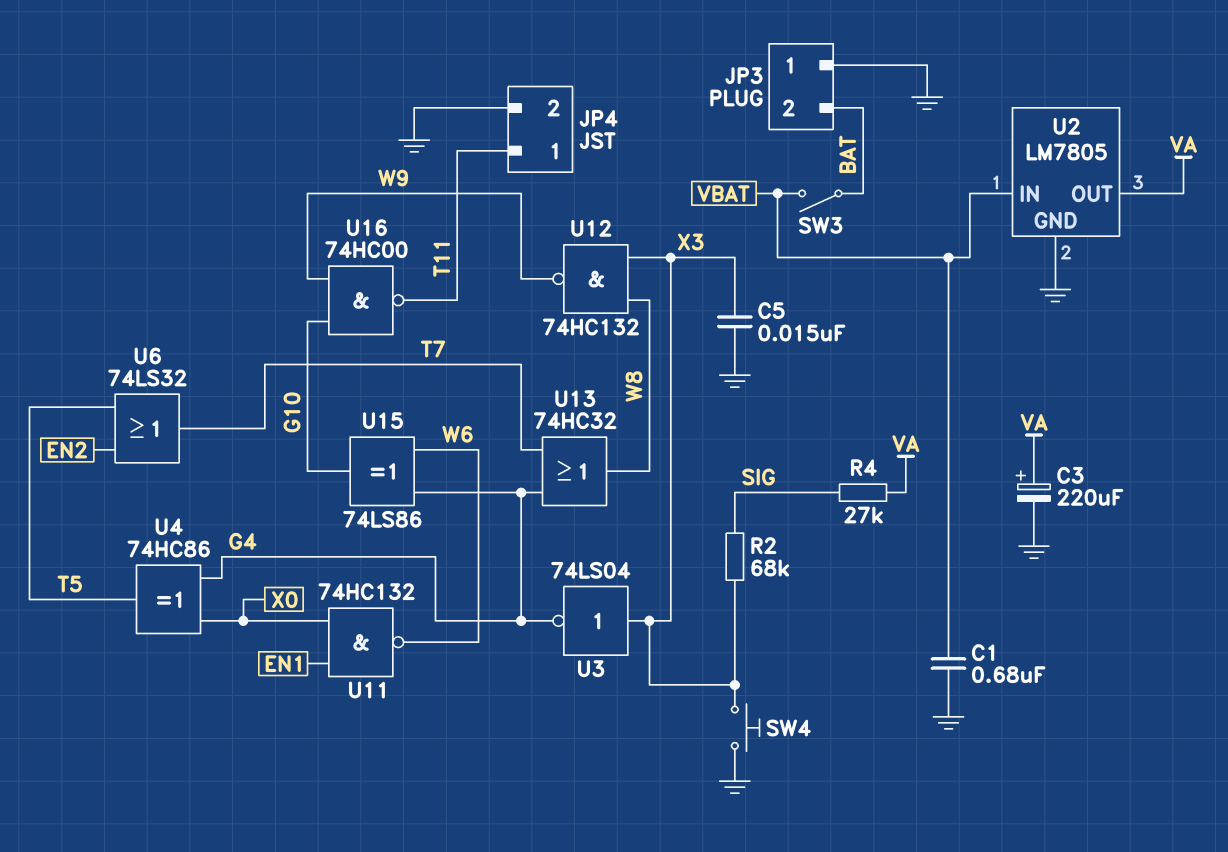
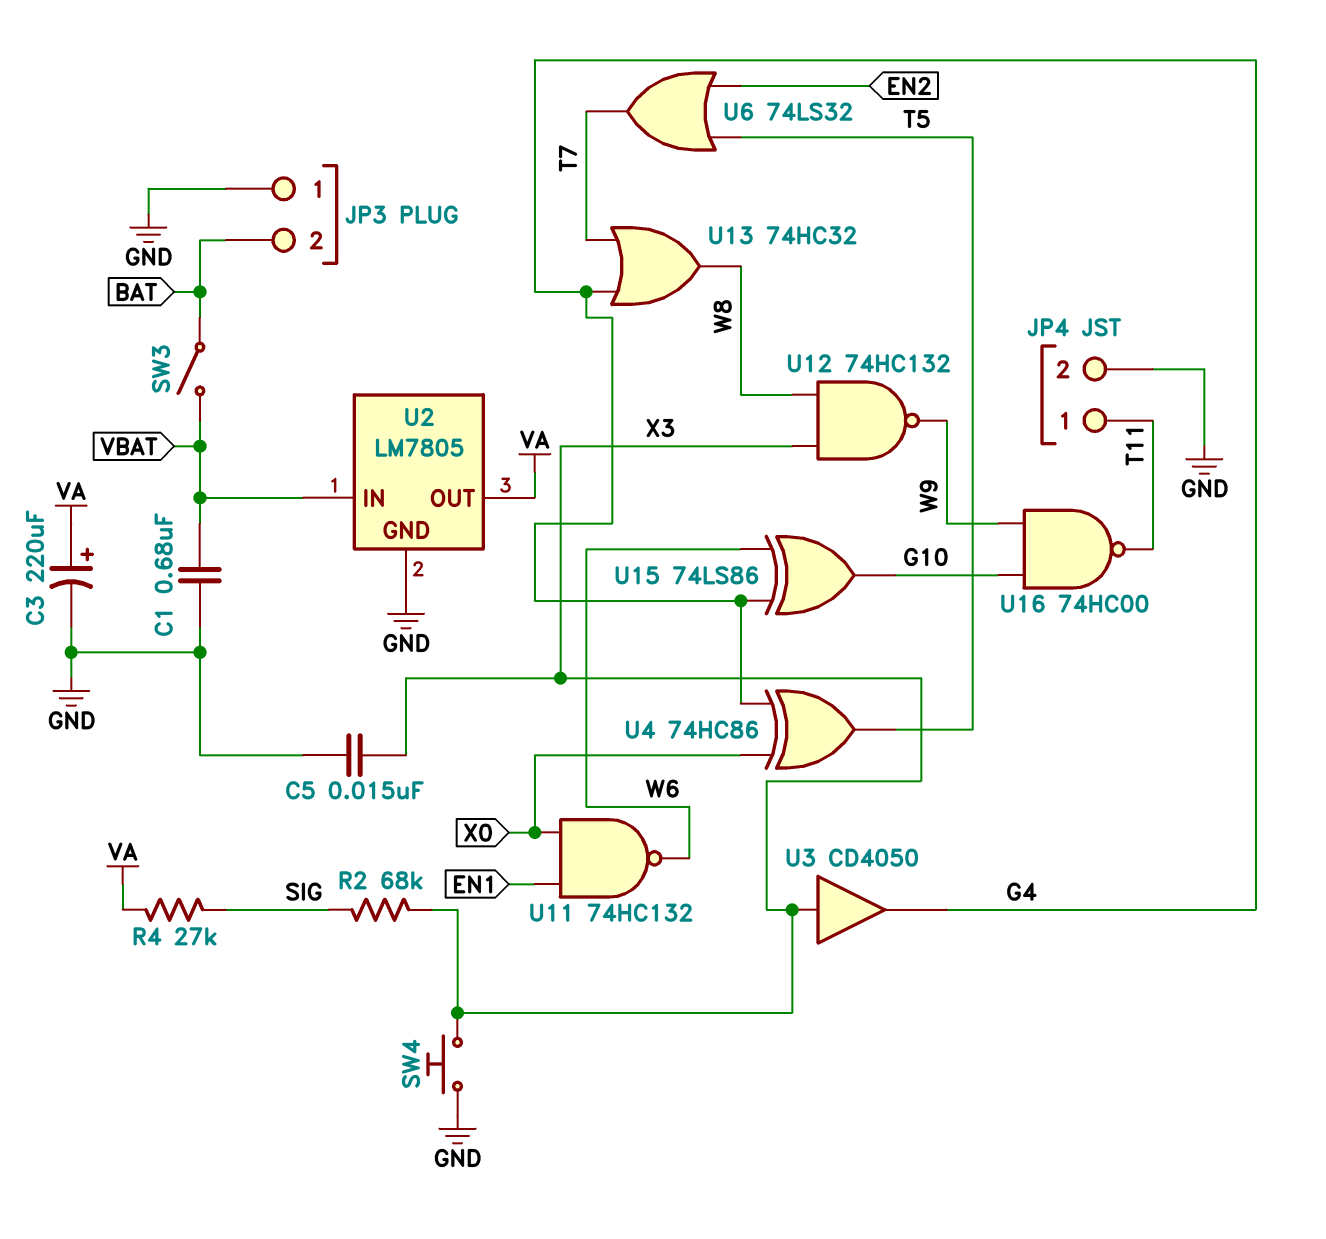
U3: NOT 74LS04 (in X3, out G4) -> buffer CD4050 (in X3, out G4)

